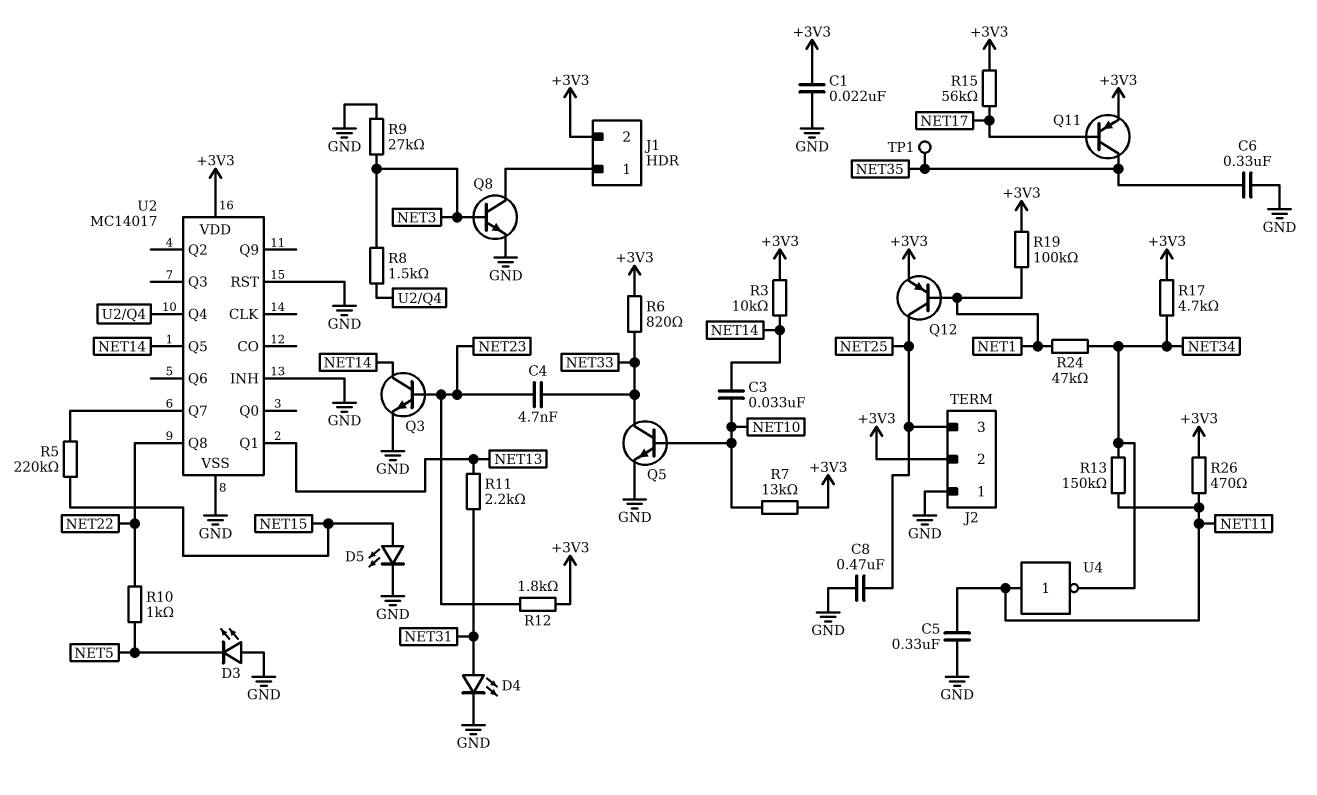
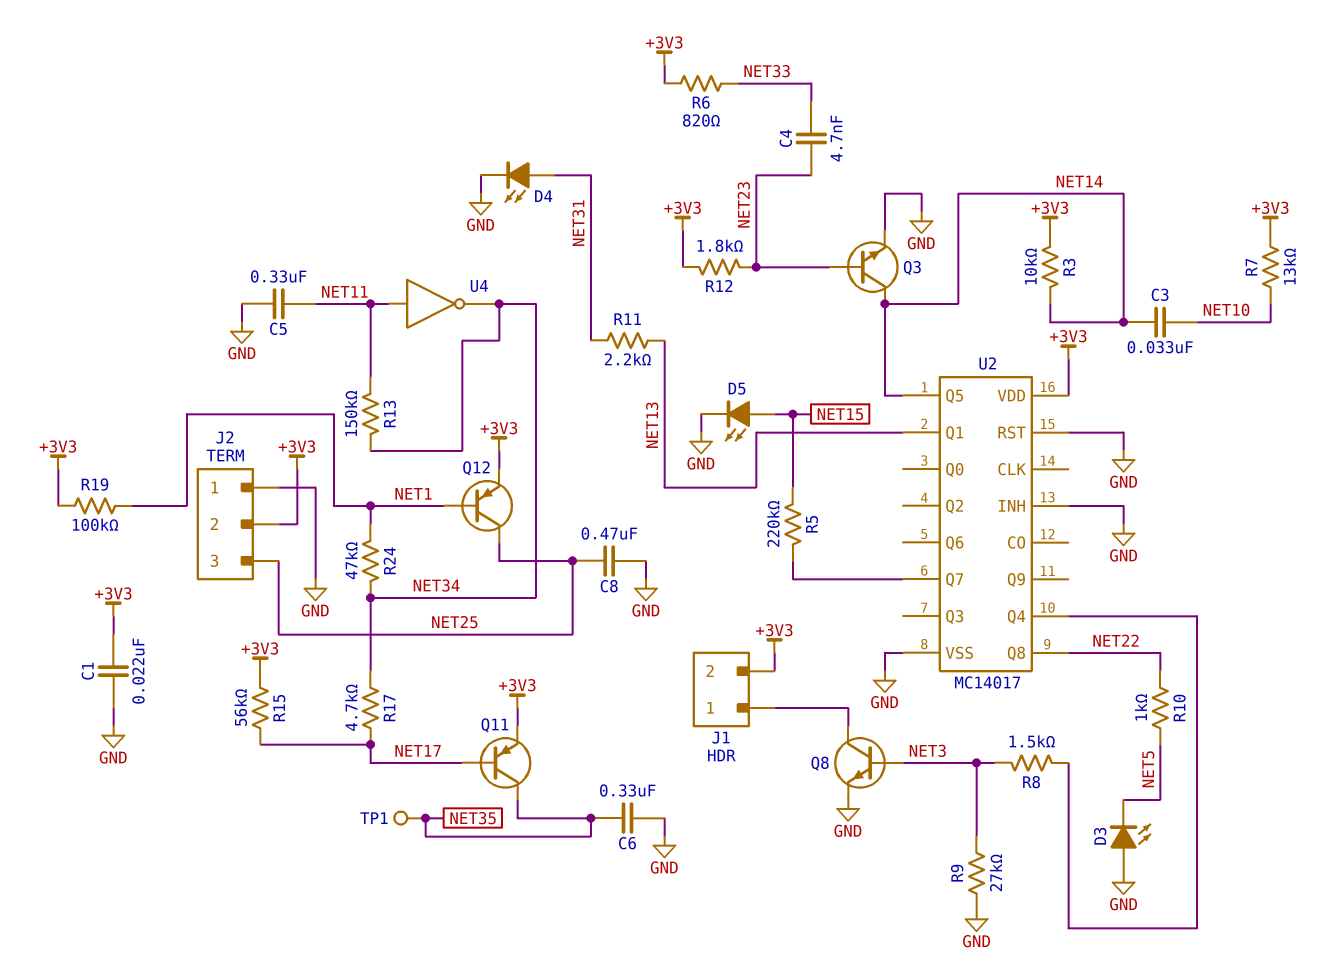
Q5: NPN (B NET10, C NET33, E GND) -> none
R17: 4.7k (+3V3, NET34) -> 4.7k (NET17, NET34)
R26: 470 (+3V3, NET11) -> none

